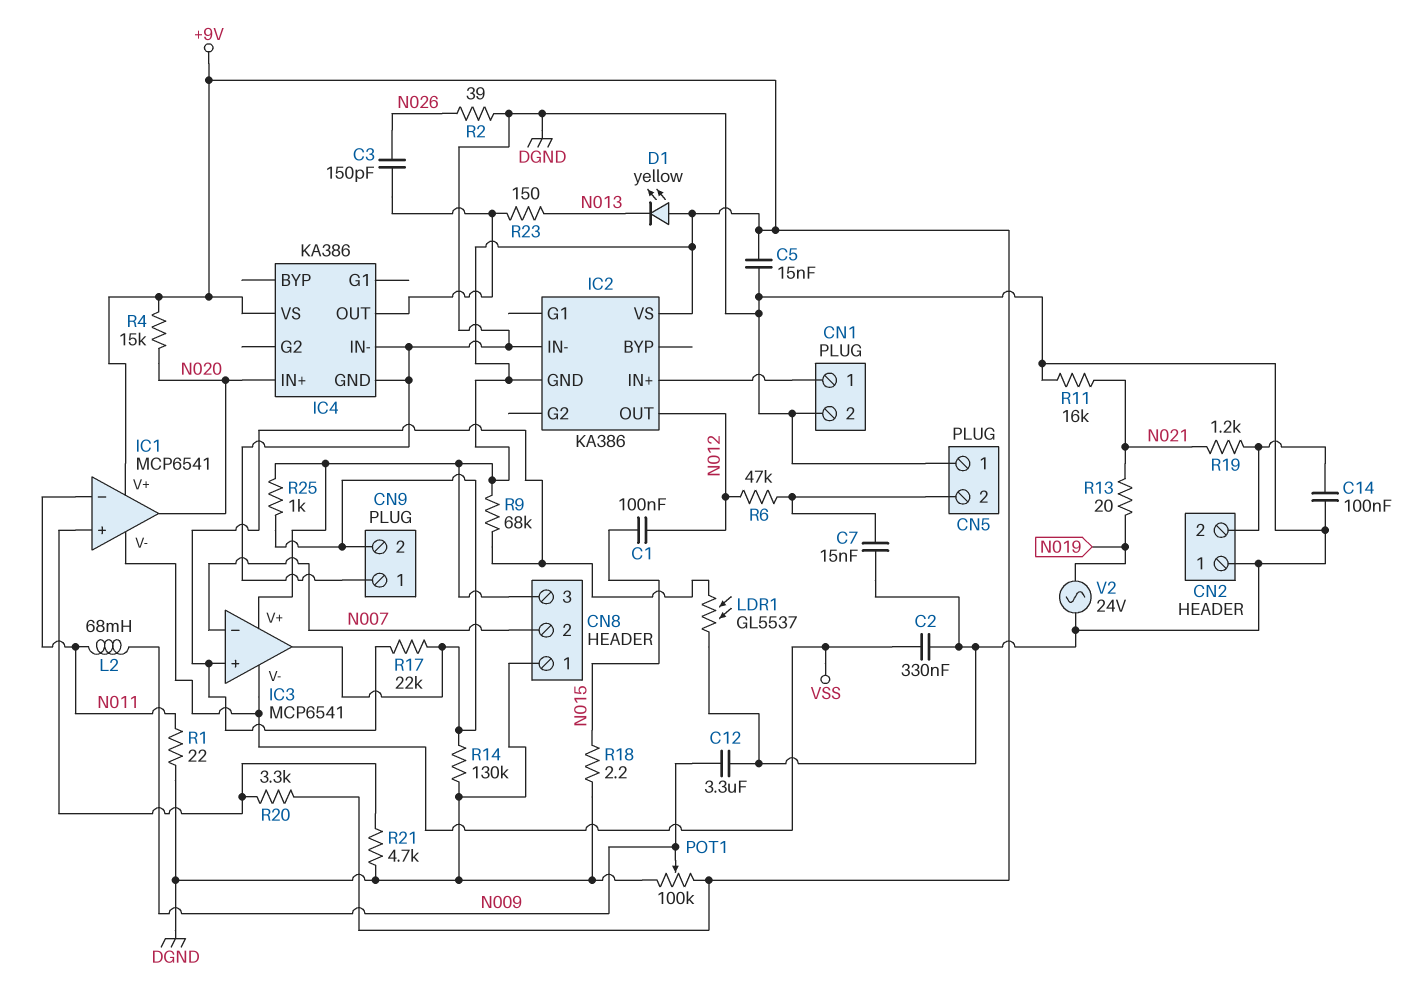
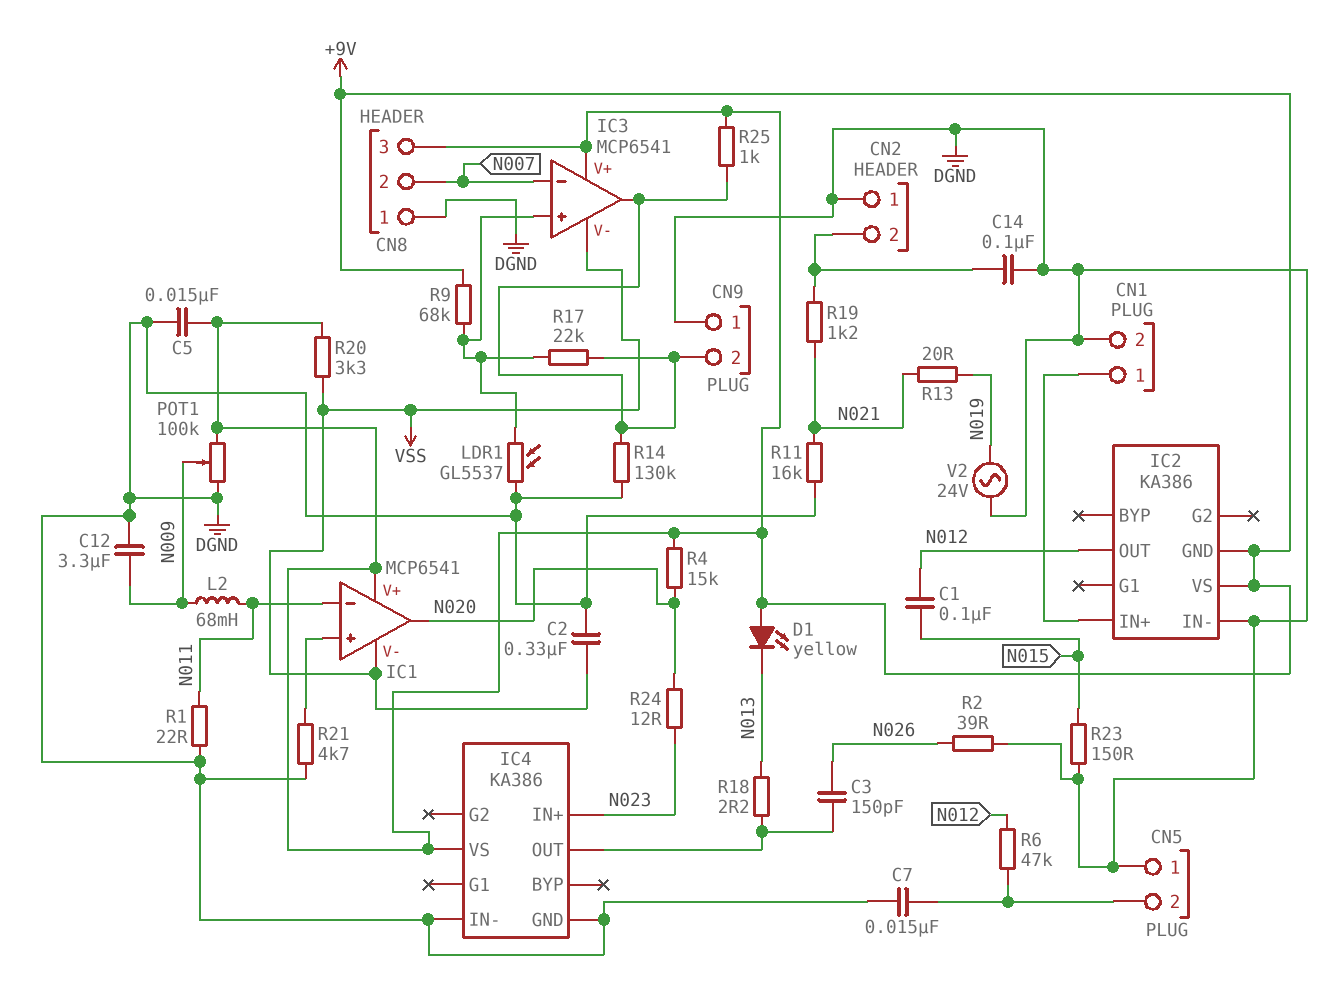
IC4 pin IN+: N020 -> N023
R18: 2.2 (DGND, N015) -> 2.2 (IC4/OUT, N013)
R20: 3.3k (+9V, IC1/in+) -> 3.3k (+9V, VSS)
R23: 150 (IC4/OUT, N013) -> 150 (DGND, N015)
R24: none -> 12 (N020, N023)

